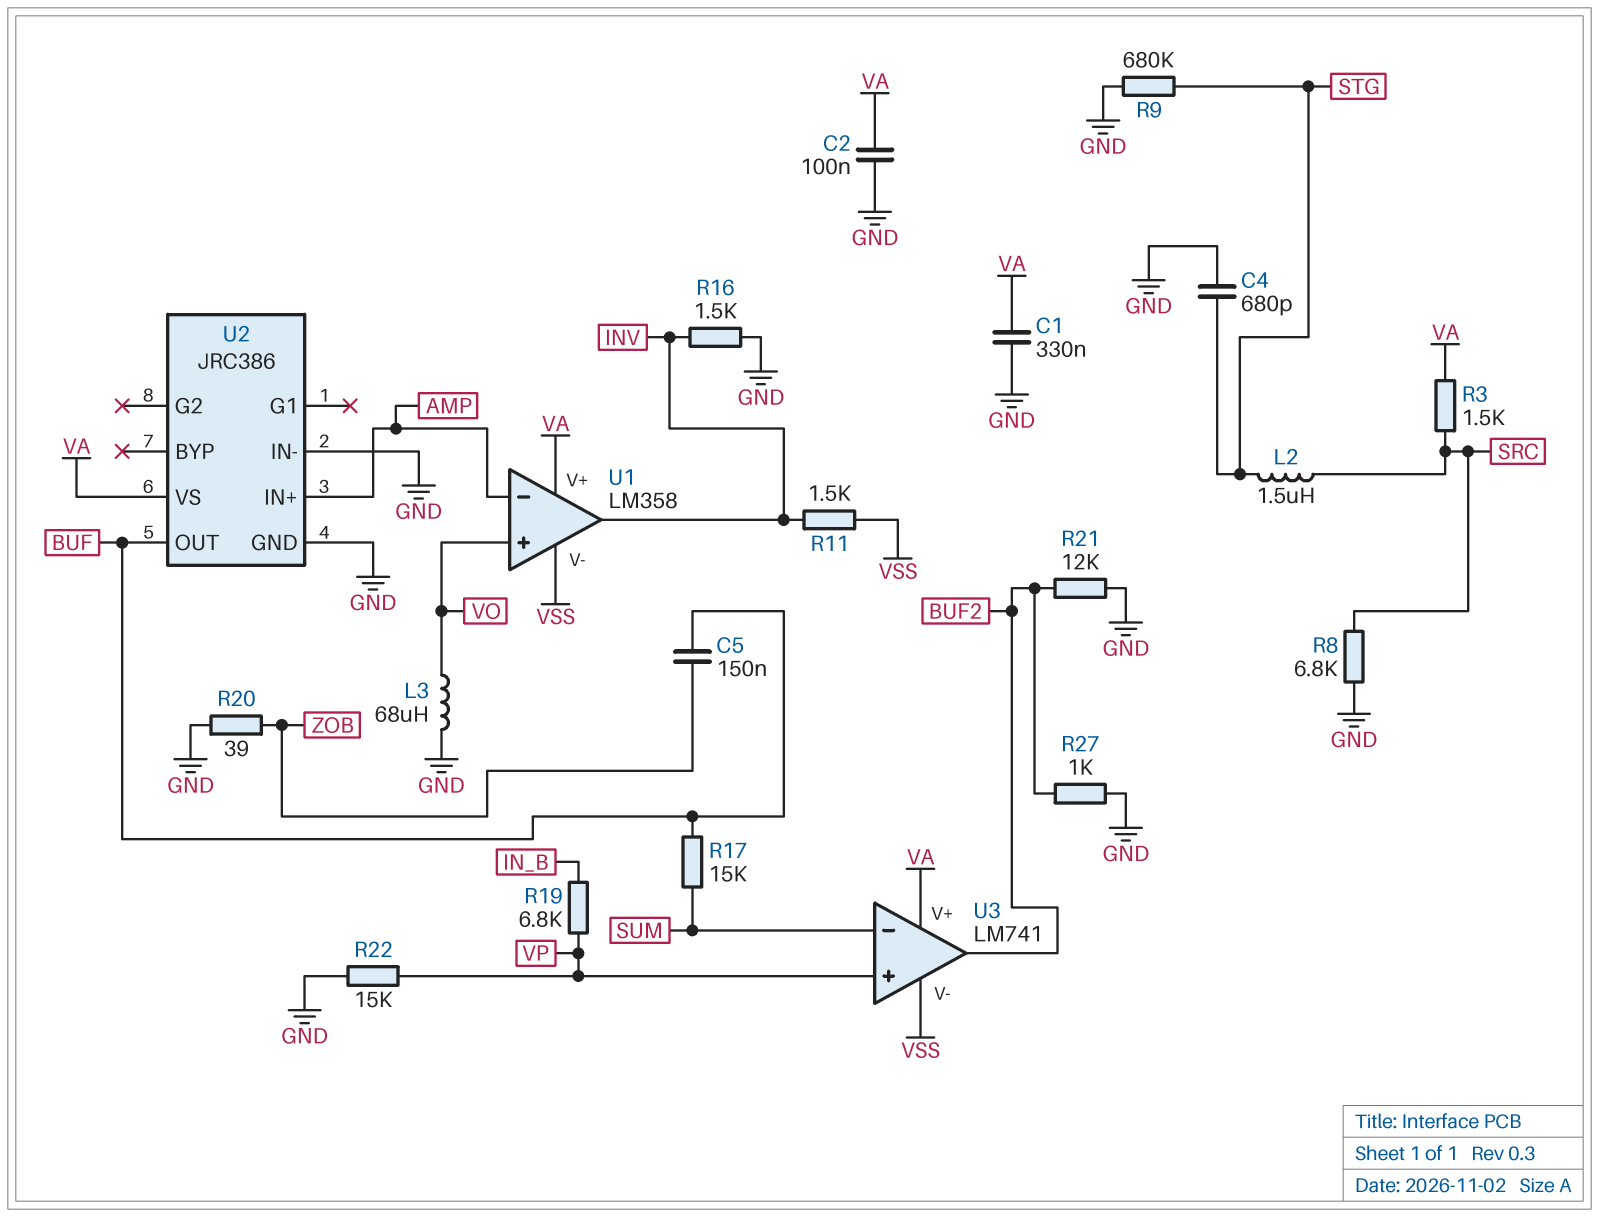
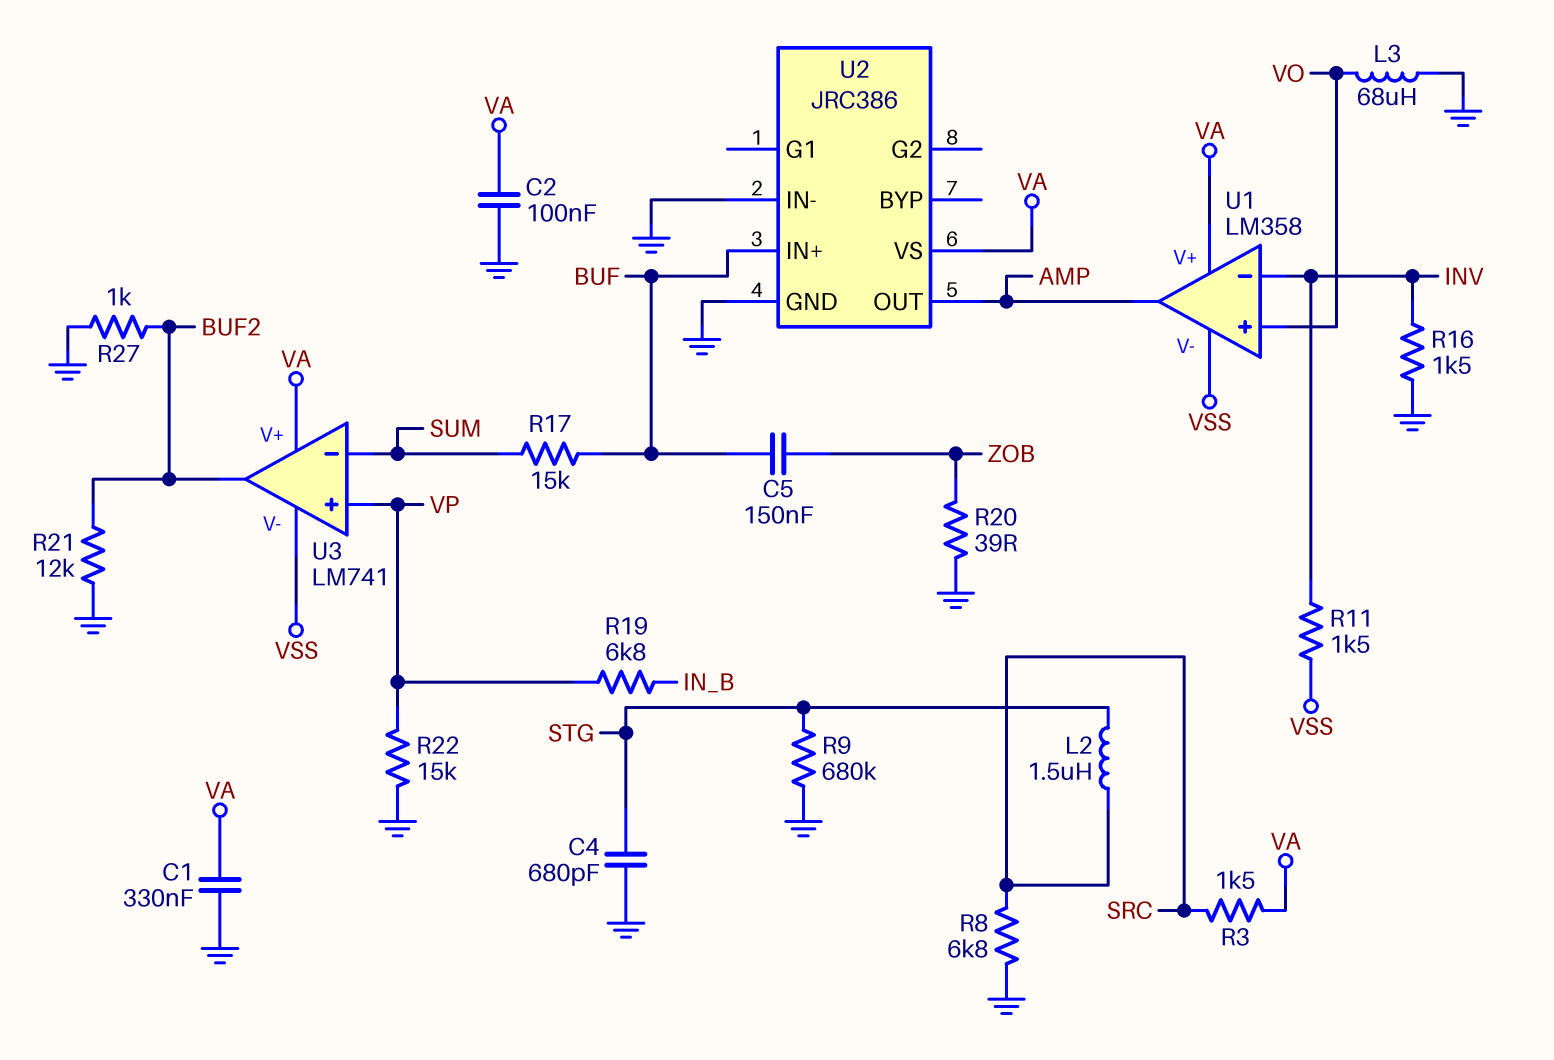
U1 pin in-: AMP -> INV
U1 pin out: INV -> AMP
U2 pin IN+: AMP -> BUF
U2 pin OUT: BUF -> AMP

